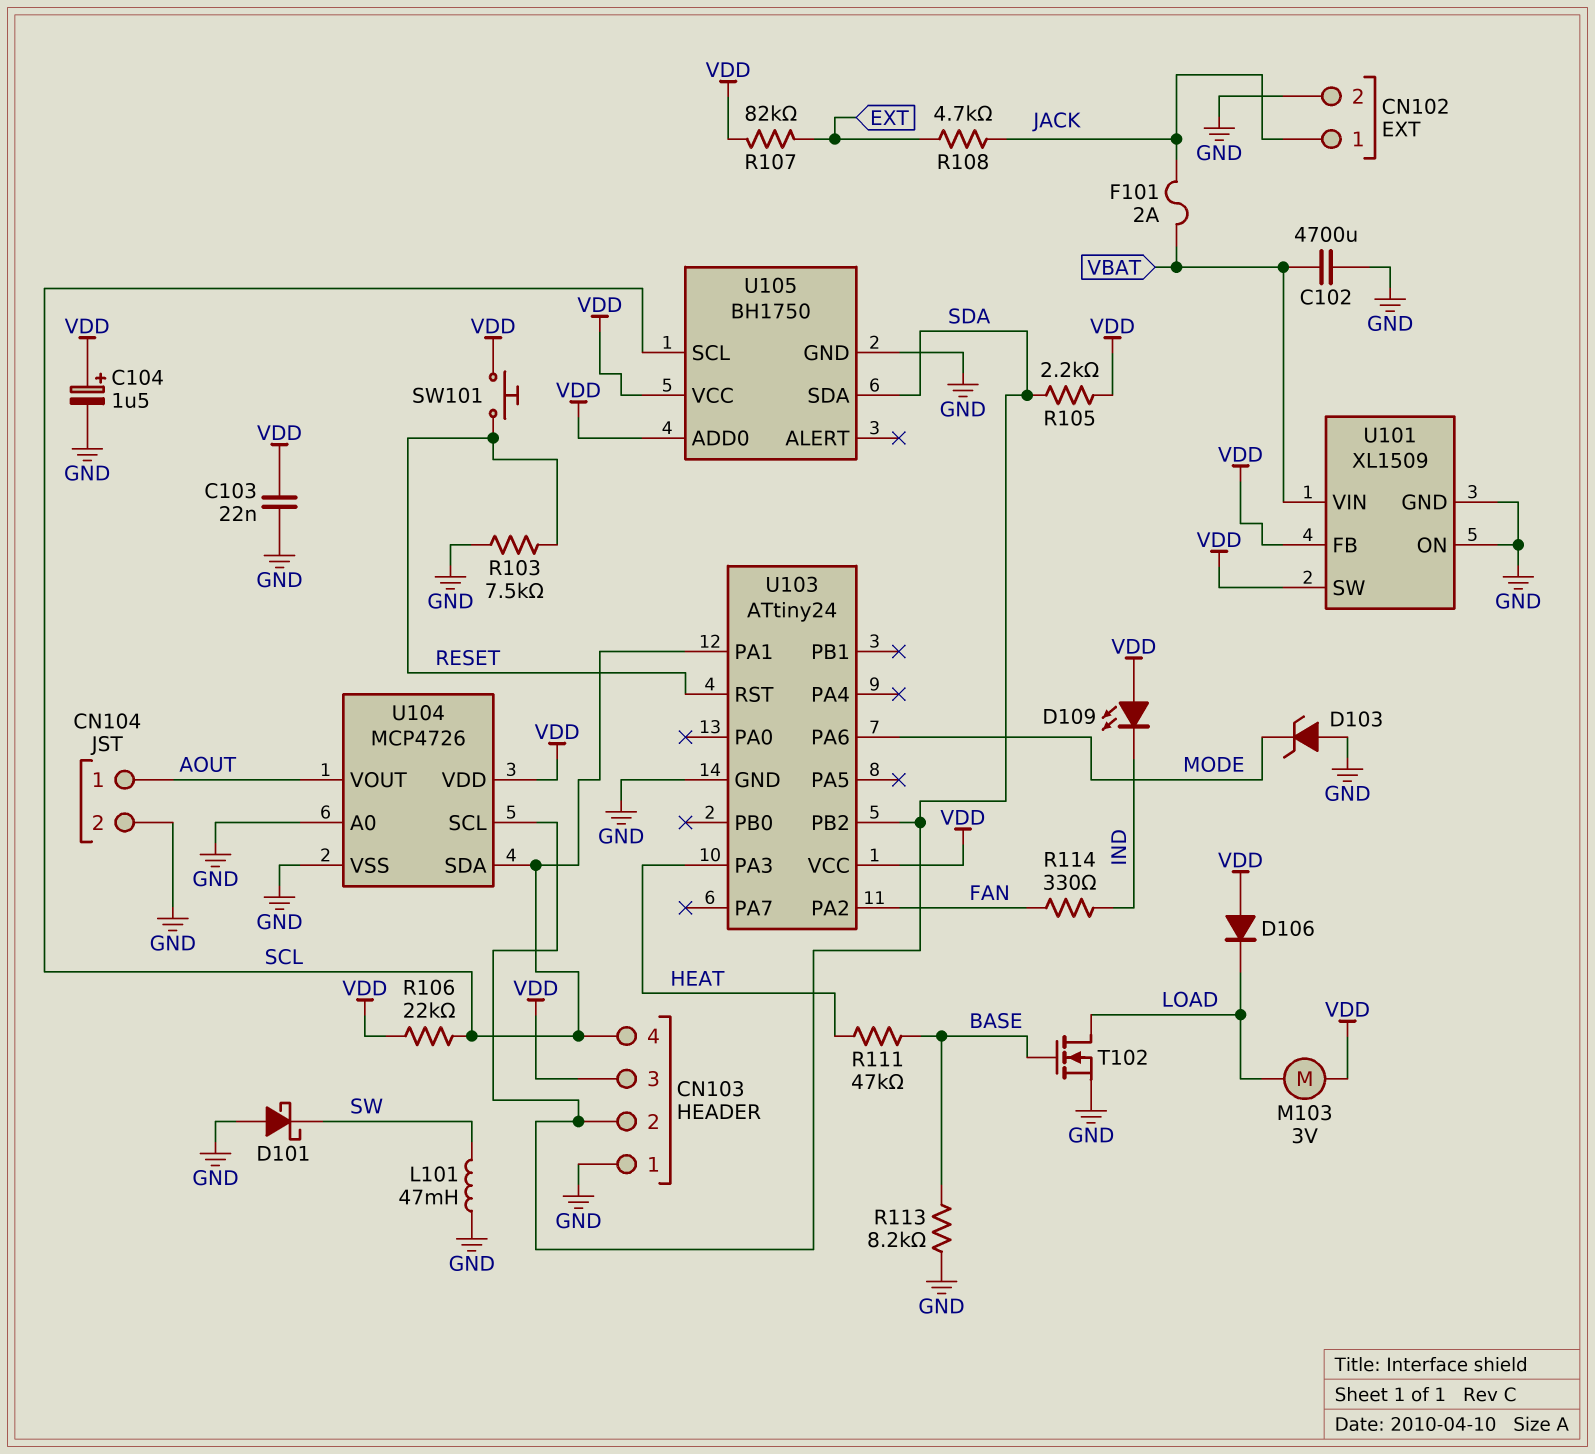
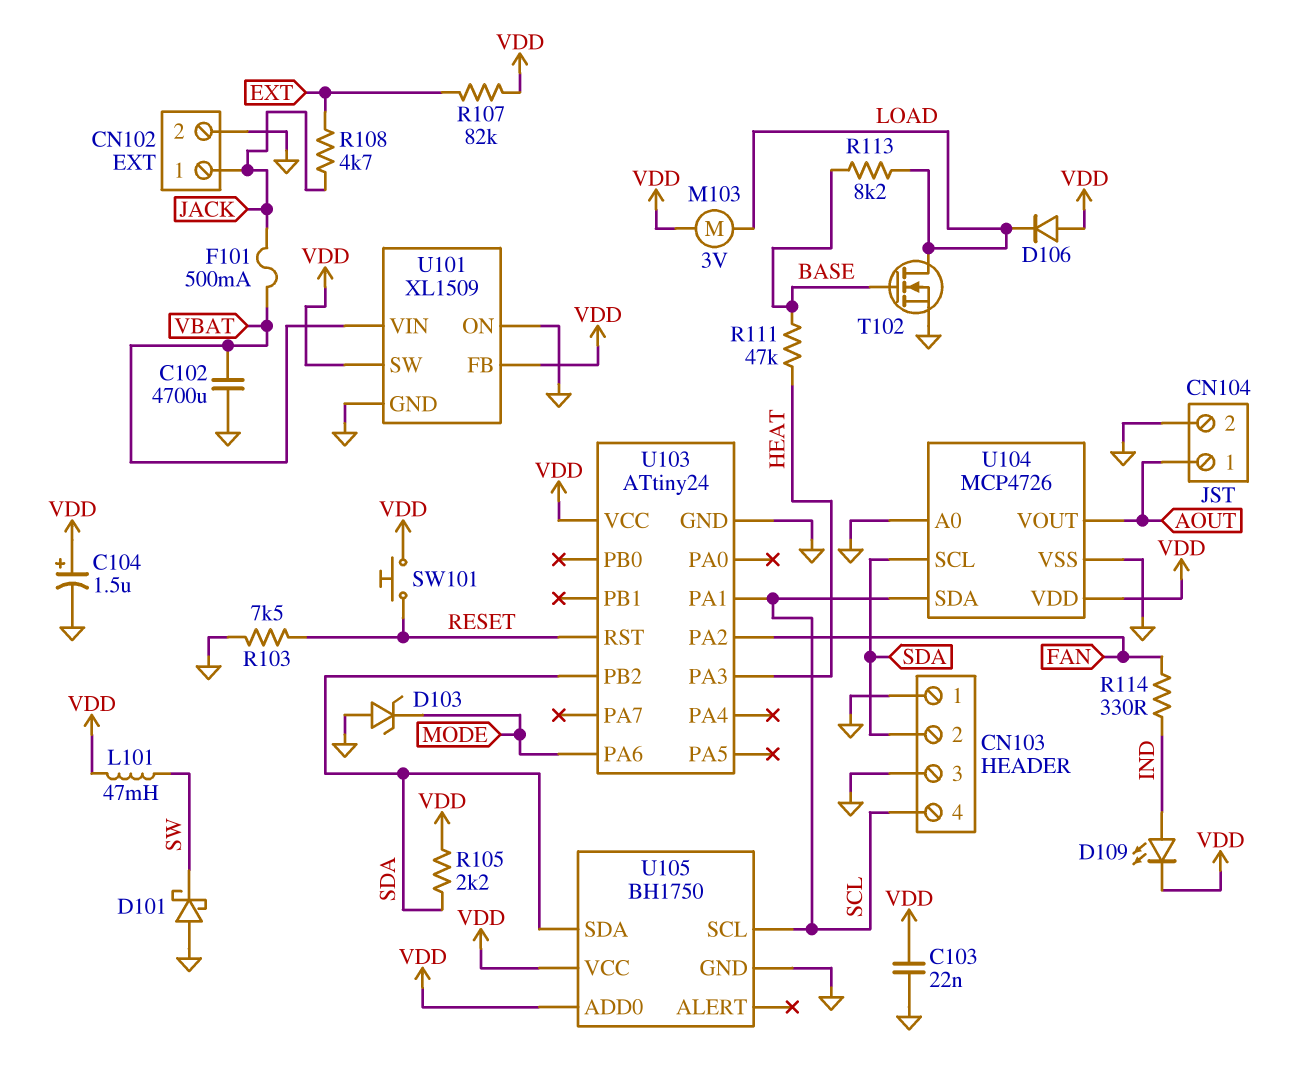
CN103 pin 3: VDD -> GND
D109: LED (A VDD, K IND) -> LED (A IND, K VDD)
F101: 2A (JACK, VBAT) -> 500mA (JACK, VBAT)
L101: 47mH (GND, SW) -> 47mH (SW, VDD)
R106: 22k (SCL, VDD) -> none
R113: 8.2k (BASE, GND) -> 8.2k (BASE, LOAD)

